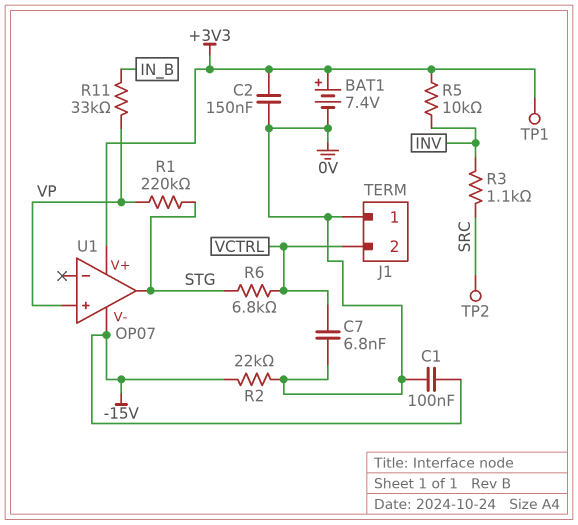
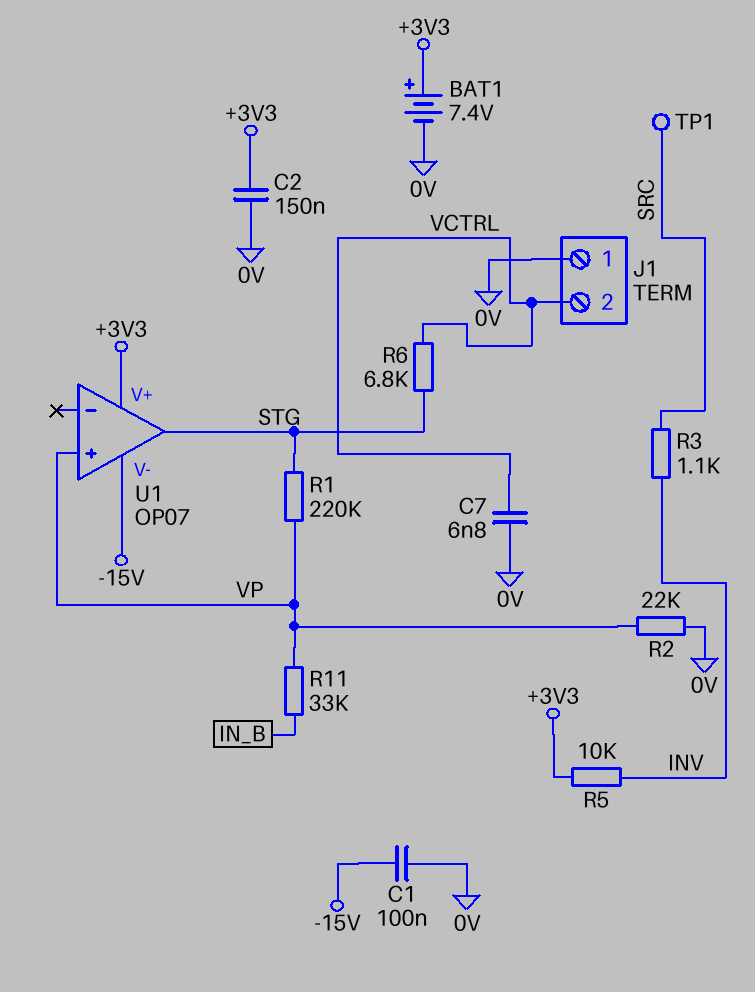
R2: 22k (-15V, 0V) -> 22k (0V, VP)
TP1: test point (+3V3) -> test point (SRC)
TP2: test point (SRC) -> none

